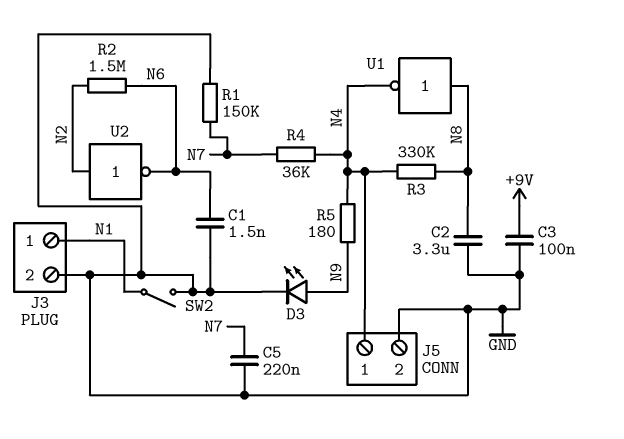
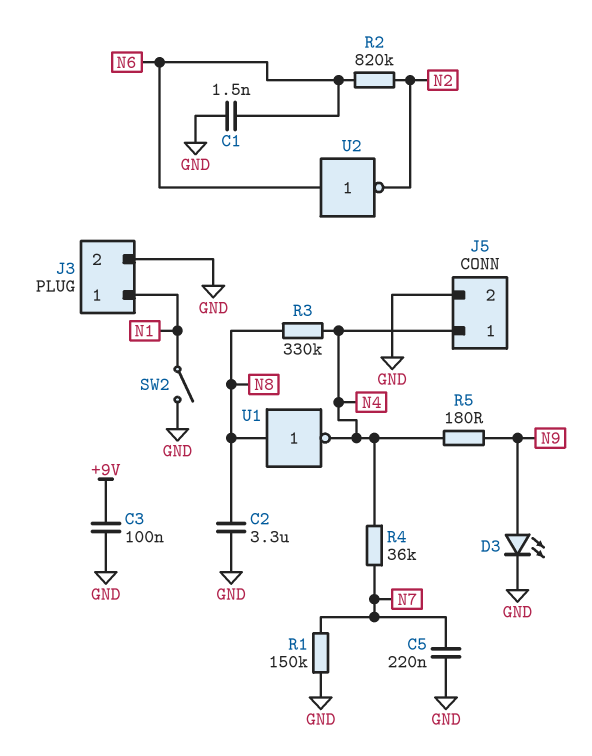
R2: 1.5M (N2, N6) -> 820k (N2, N6)
U2: NOT (in N2, out N6) -> NOT (in N6, out N2)

